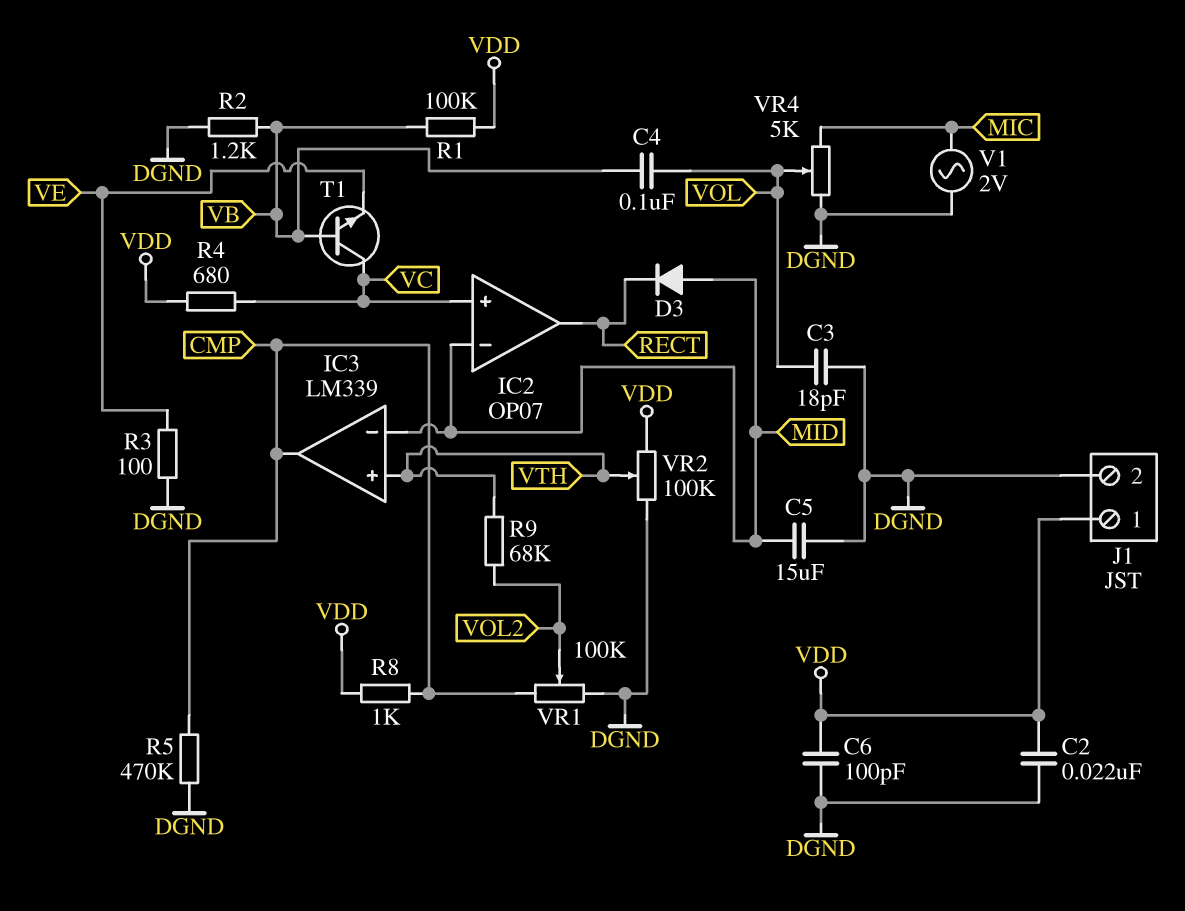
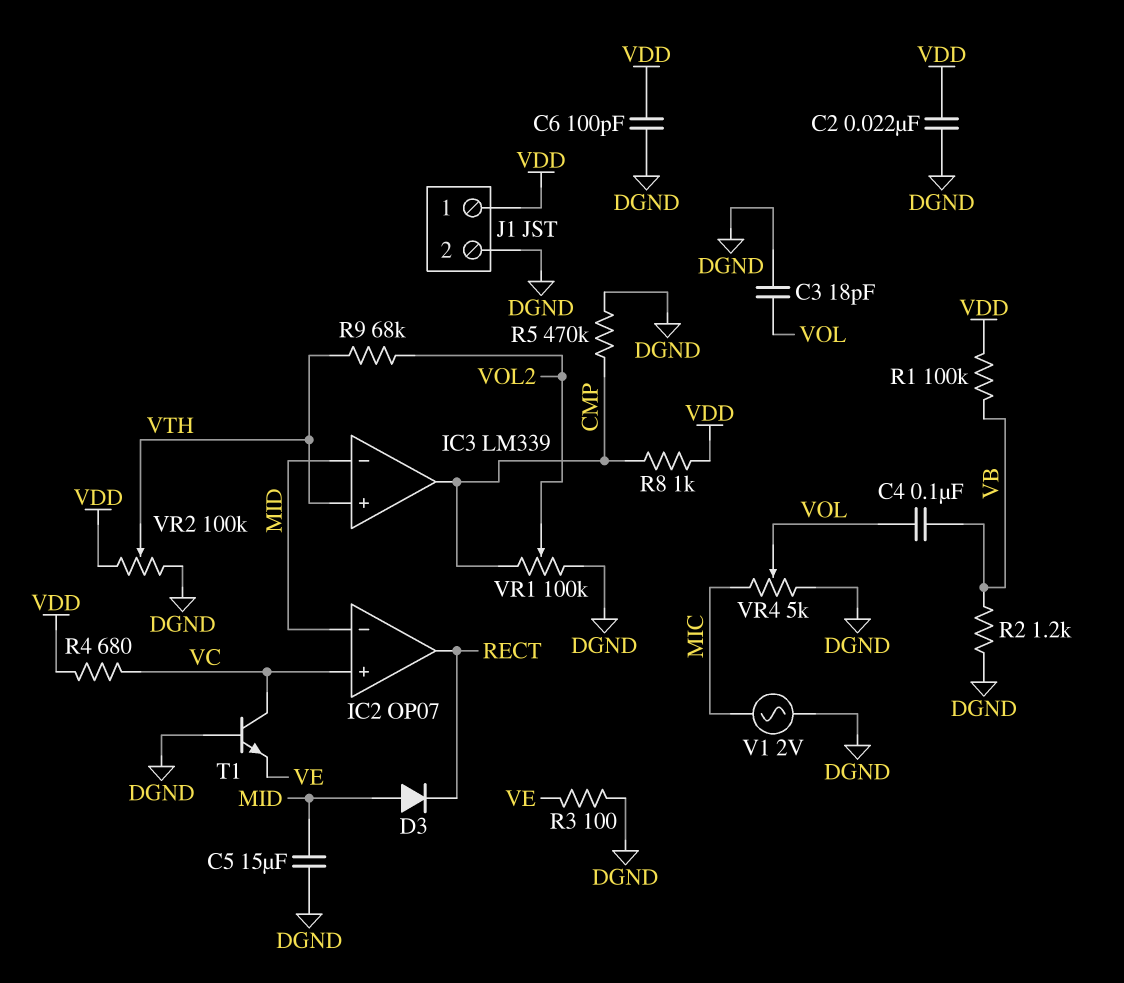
T1: NPN (B VB, C VC, E VE) -> NPN (B DGND, C VC, E VE)

